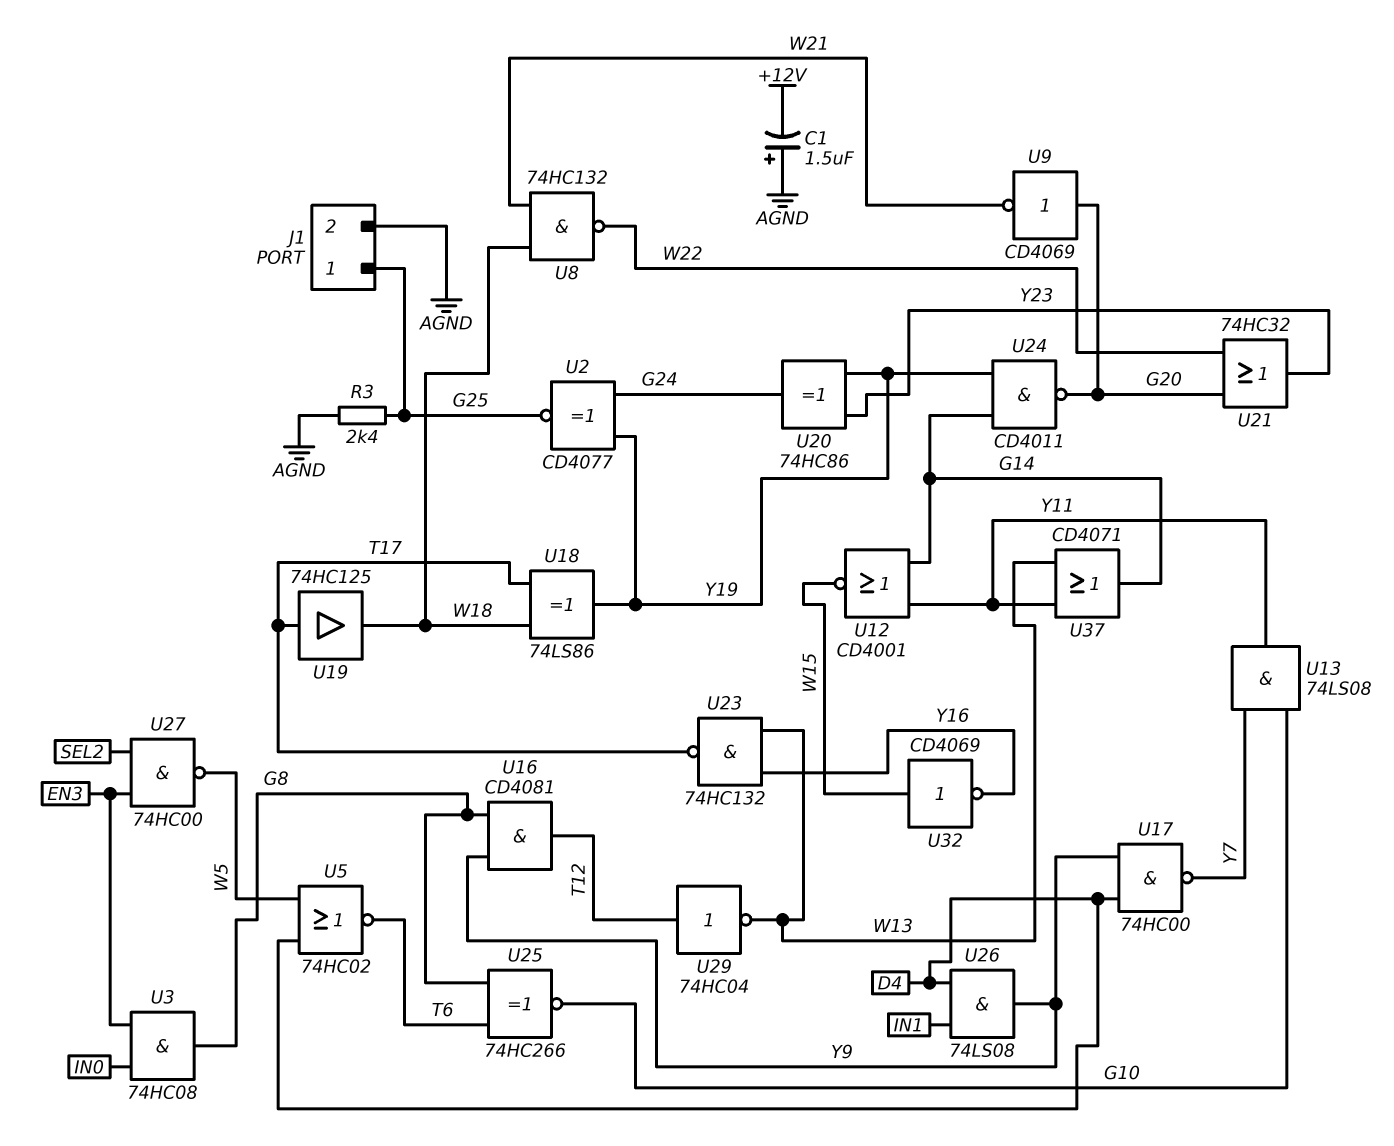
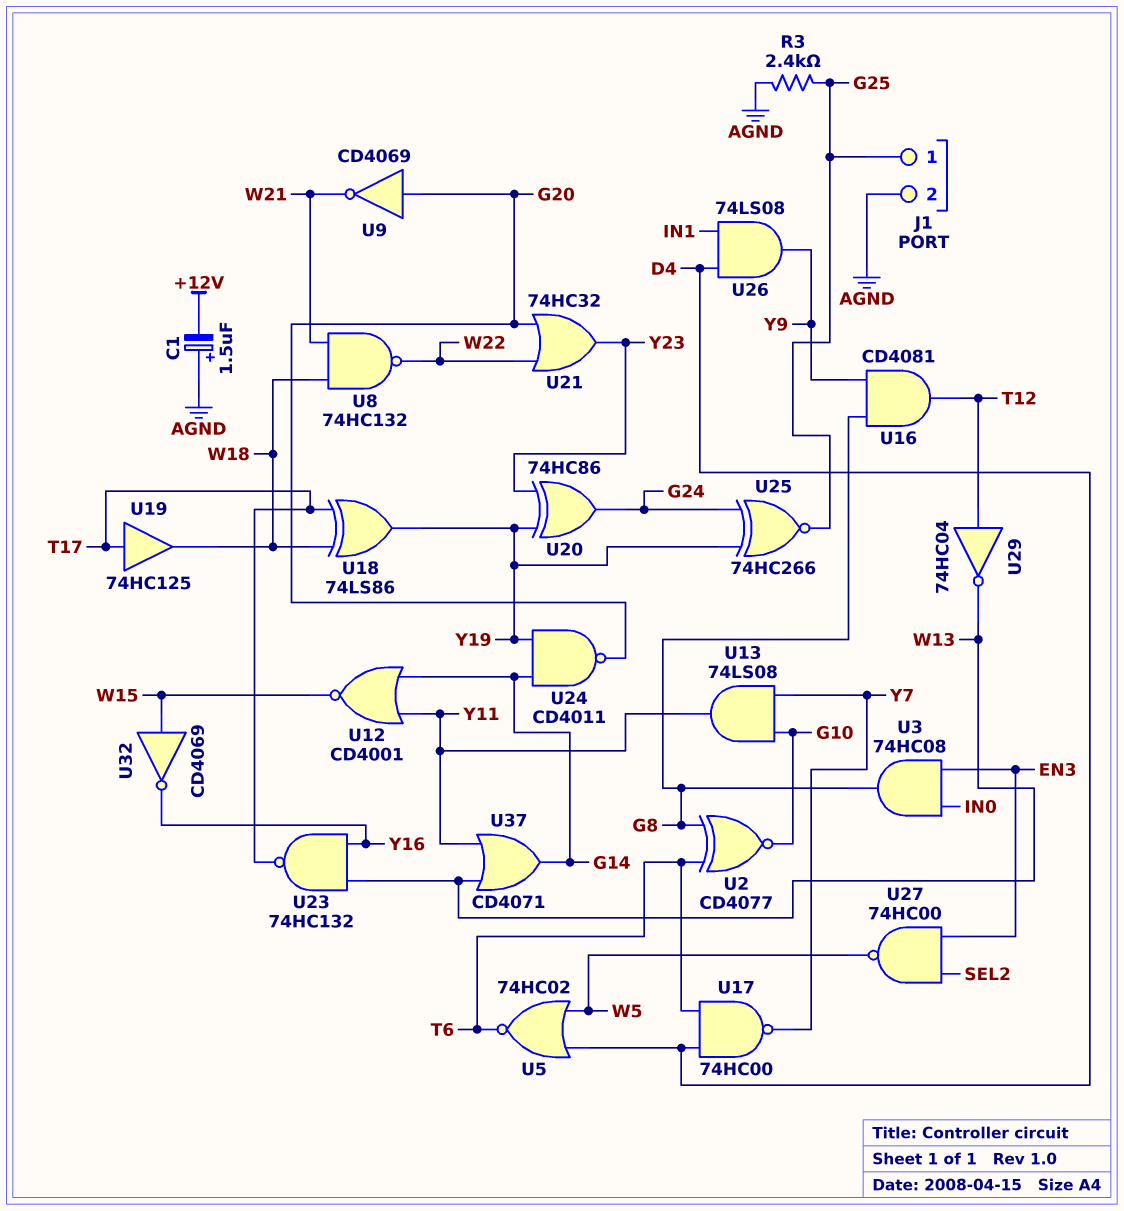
U2: XNOR CD4077 (in G24, in Y19, out G25) -> XNOR CD4077 (in G8, in T6, out G10)
U17: NAND 74HC00 (in D4, in Y9, out Y7) -> NAND 74HC00 (in D4, in T6, out Y7)
U25: XNOR 74HC266 (in G8, in T6, out G10) -> XNOR 74HC266 (in G24, in Y19, out G25)

